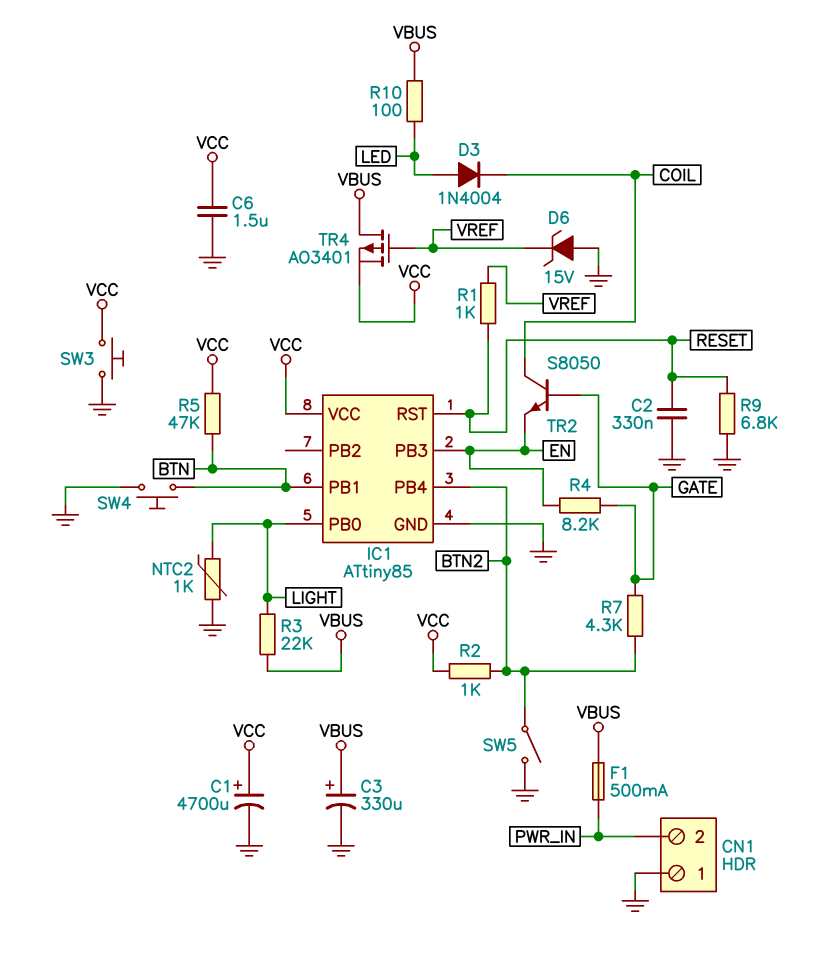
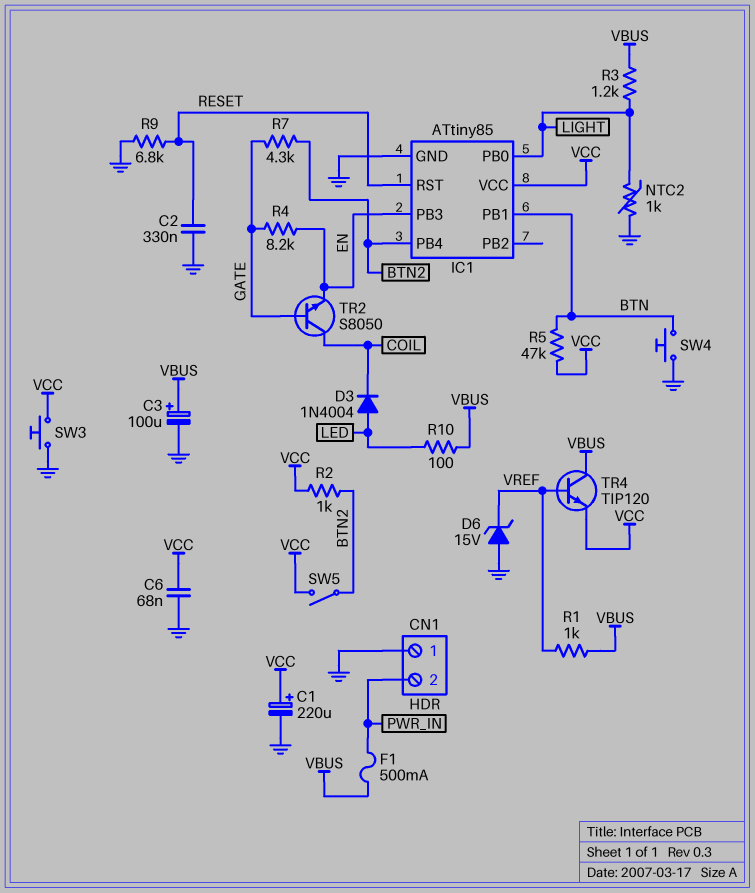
C1: 4700uF (plus VCC, minus GND) -> 220uF (plus VCC, minus GND)
C3: 330uF (plus VBUS, minus GND) -> 100uF (plus VBUS, minus GND)
C6: 1.5uF (GND, VCC) -> 68nF (GND, VCC)
R1: 1k (RESET, VREF) -> 1k (VBUS, VREF)
R3: 22k (LIGHT, VBUS) -> 1.2k (LIGHT, VBUS)
SW5: switch (BTN2, GND) -> switch (BTN2, VCC)
TR4: PMOS AO3401 (G VREF, D VBUS, S VCC) -> NPN TIP120 (B VREF, C VBUS, E VCC)

